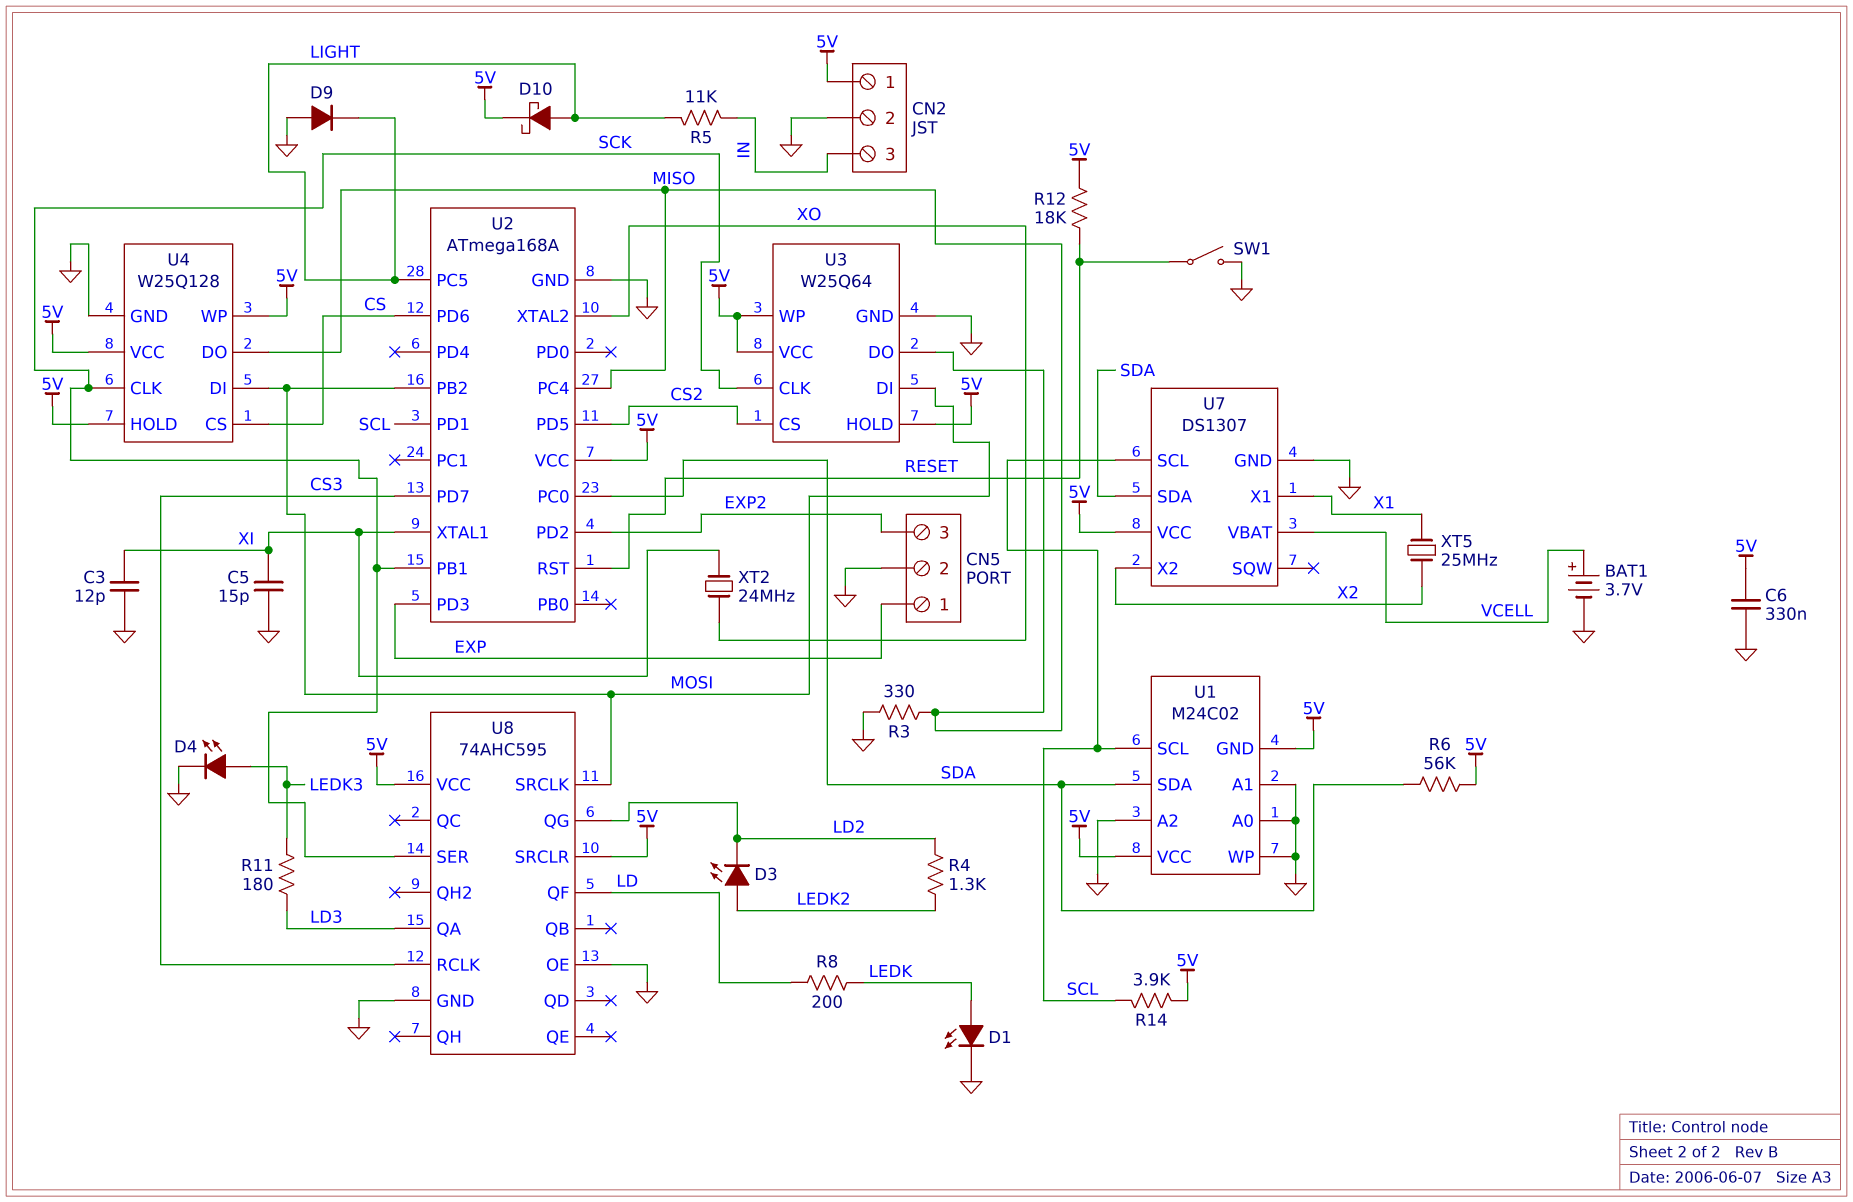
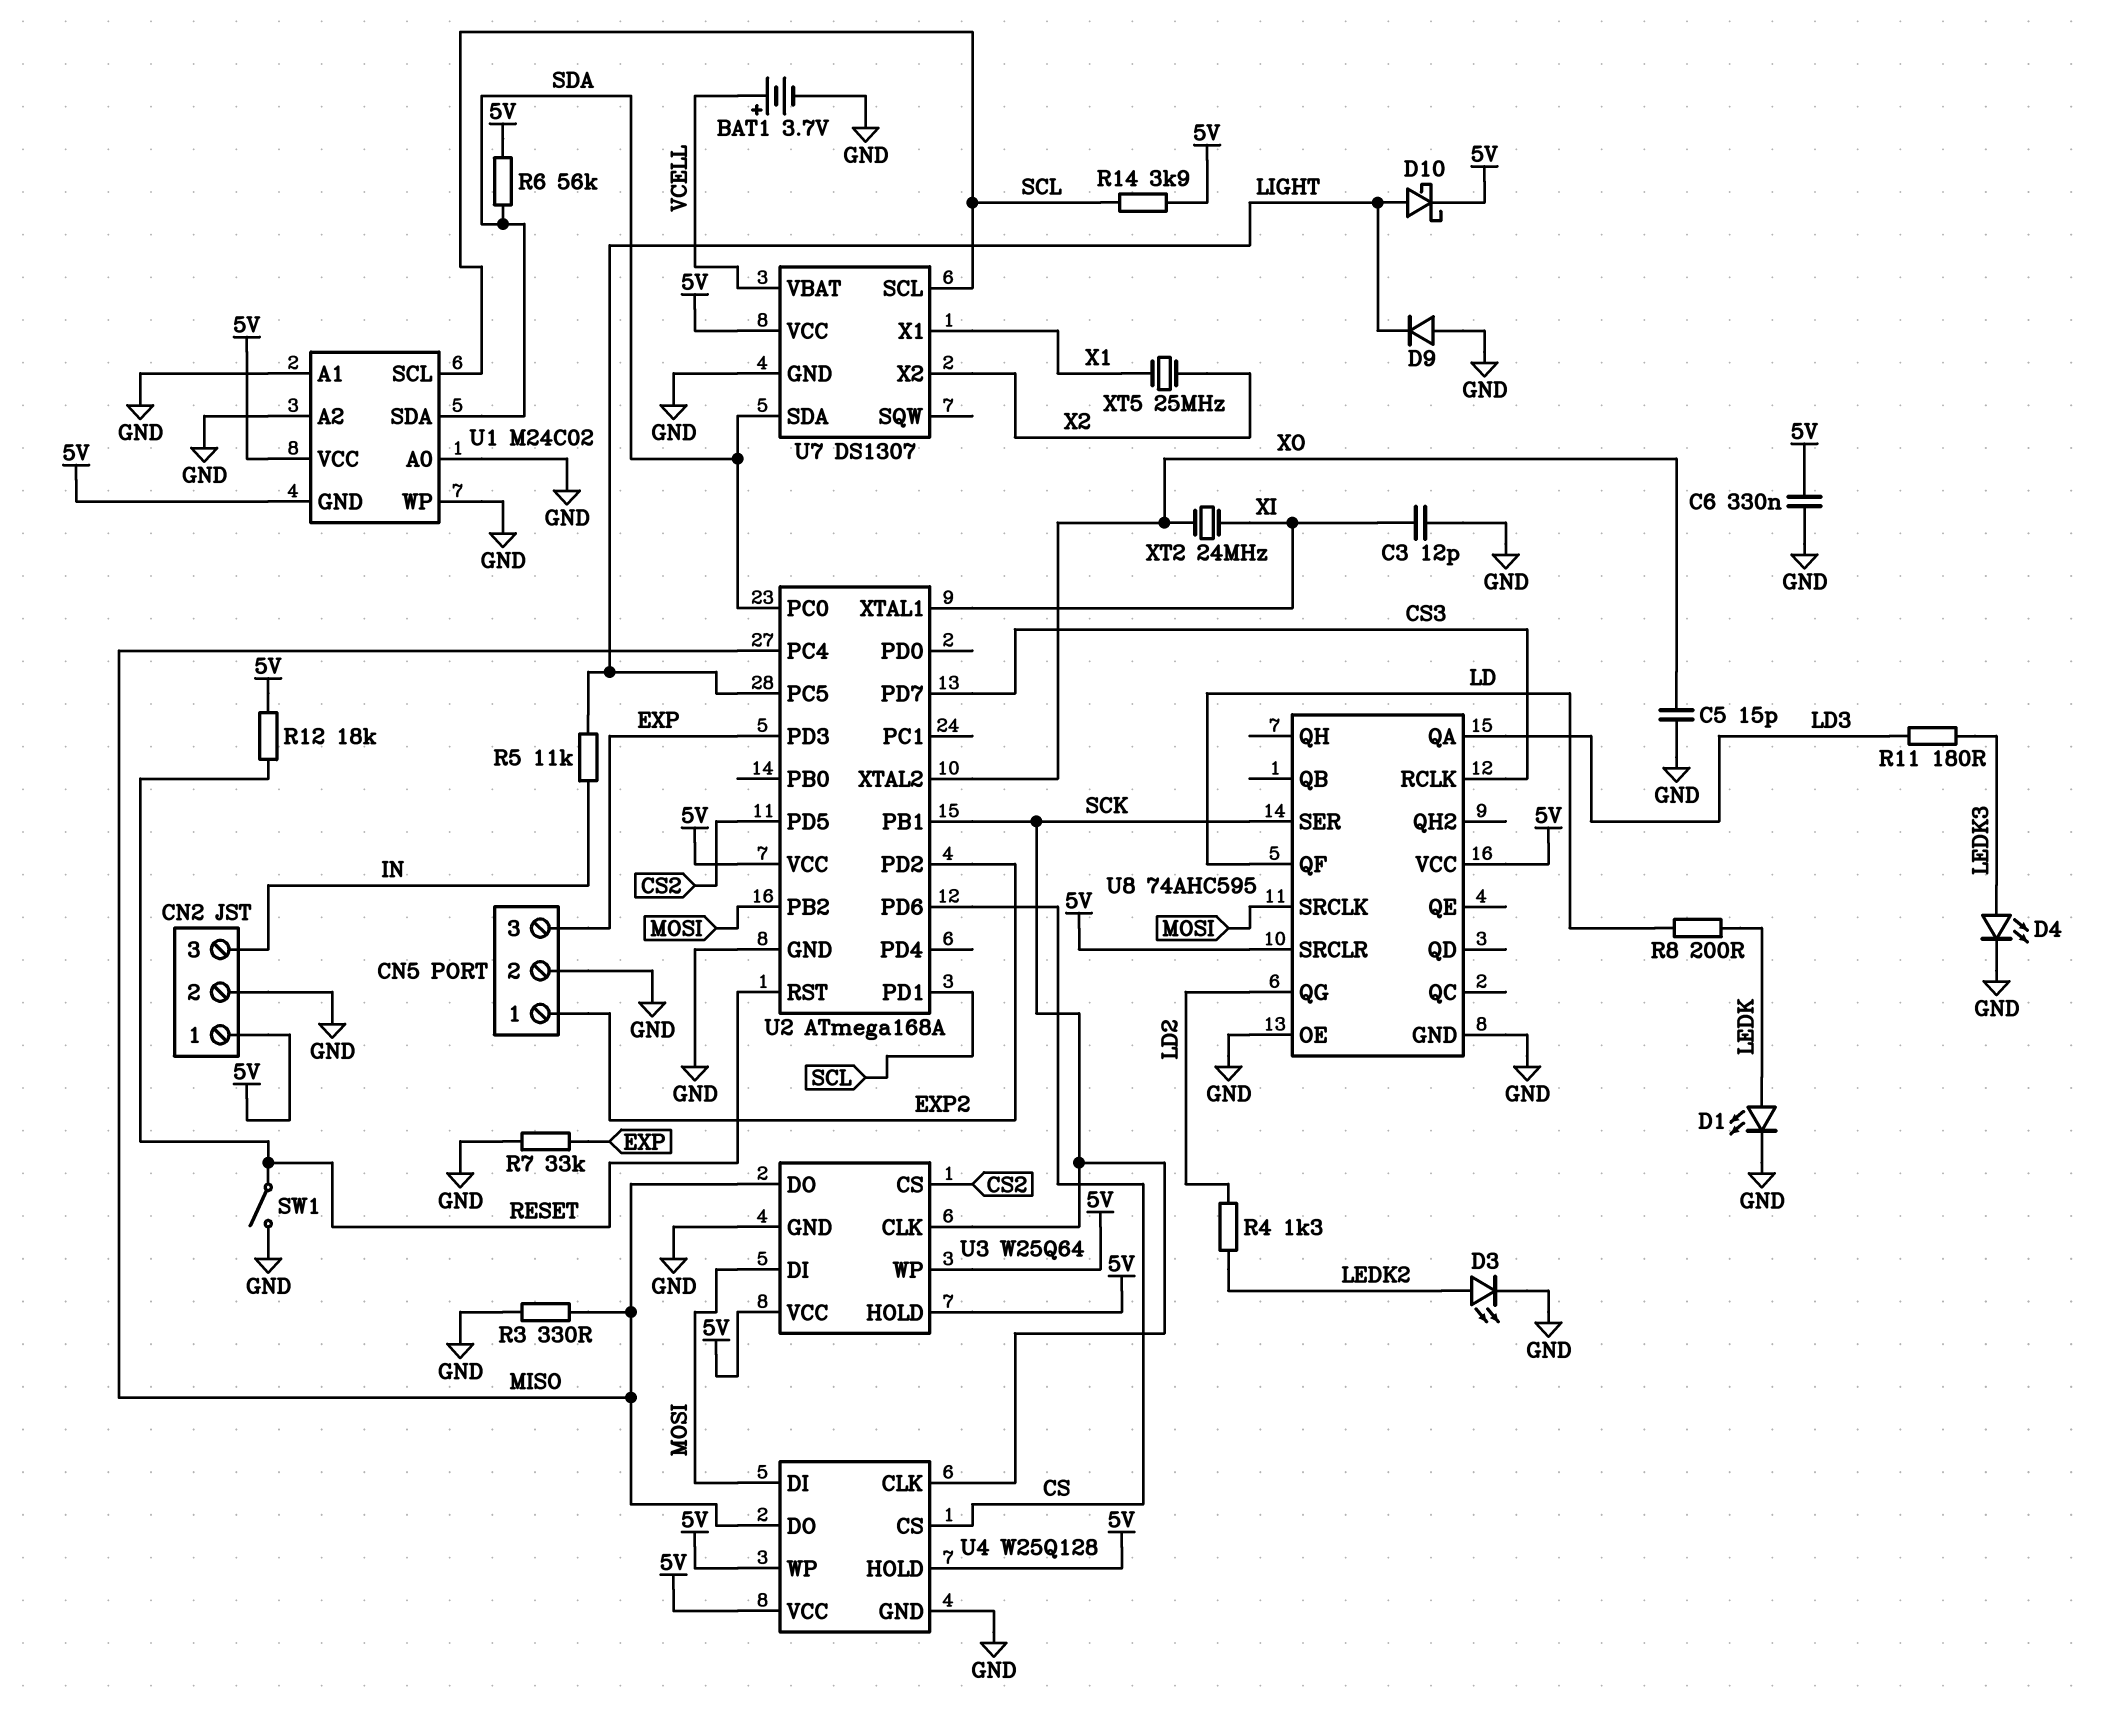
C5: 15pF (GND, XI) -> 15pF (GND, XO)
CN5 pin 1: EXP -> EXP2
CN5 pin 3: EXP2 -> EXP
D3: LED (A LEDK2, K LD2) -> LED (A LEDK2, K GND)
R7: none -> 33k (EXP, GND)

